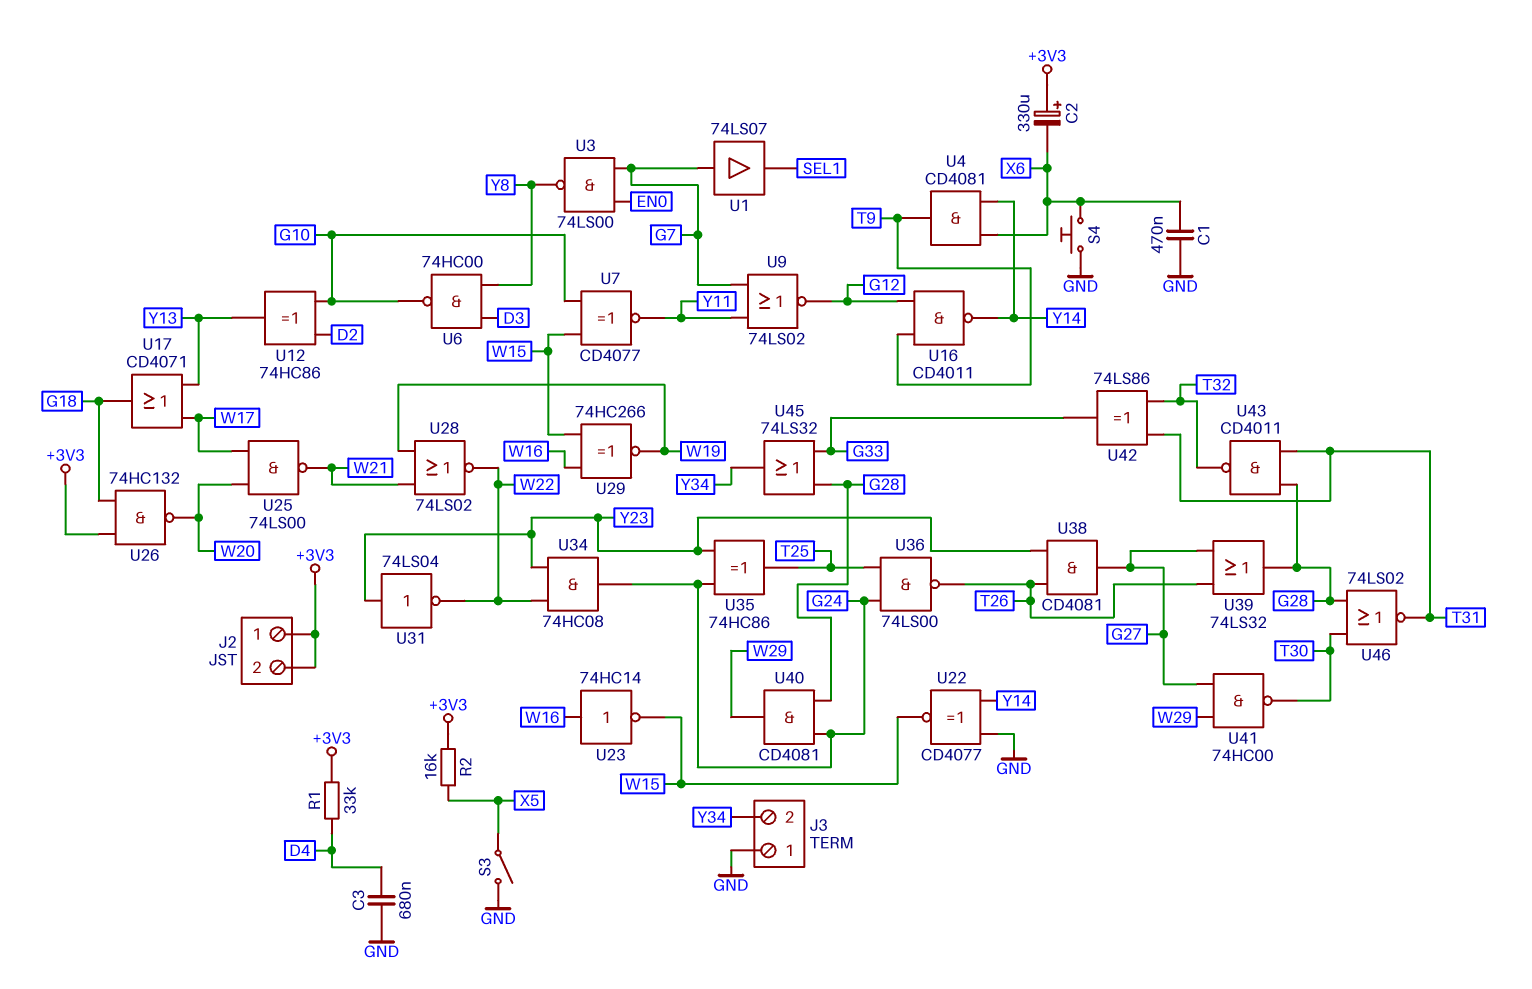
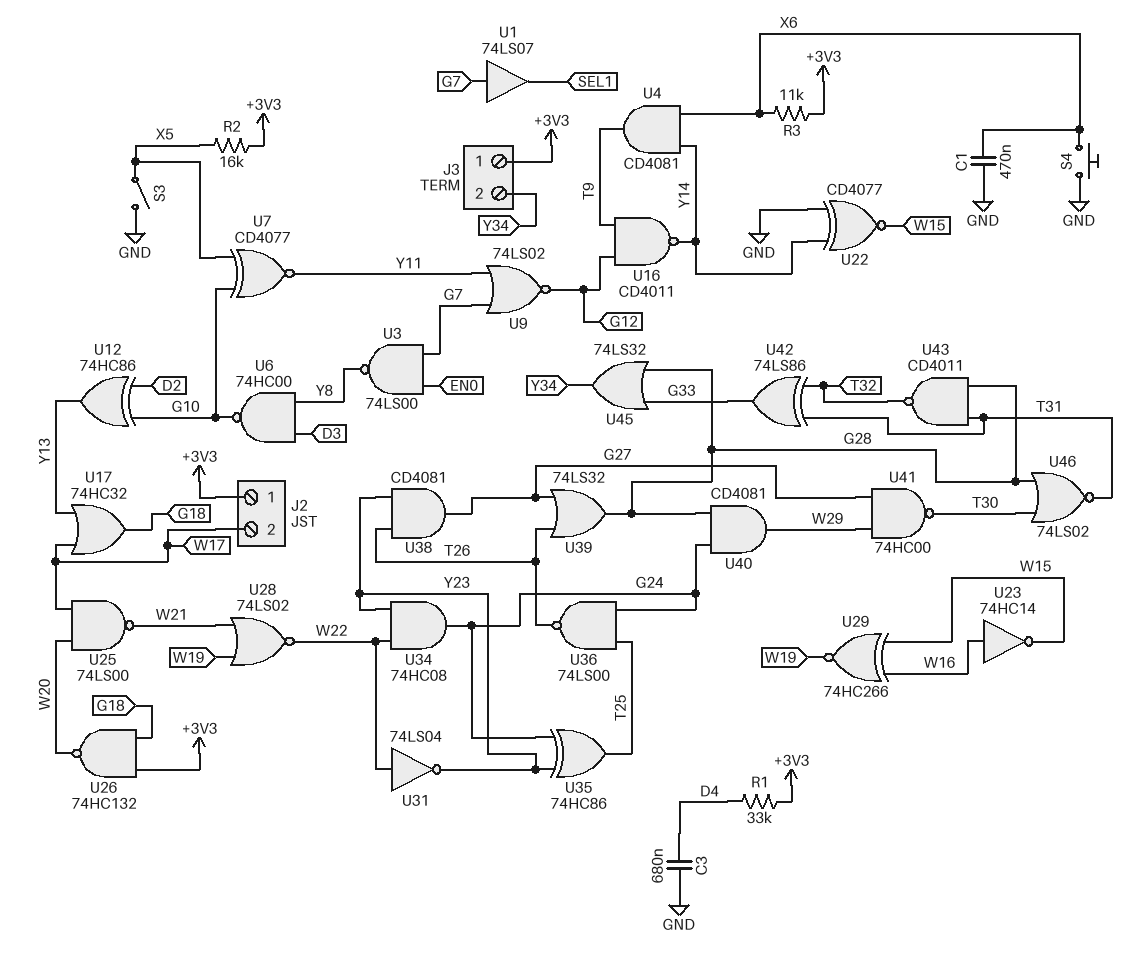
C2: 330uF (plus +3V3, minus X6) -> none
J2 pin 2: +3V3 -> W17
J3 pin 1: GND -> +3V3
R3: none -> 11k (+3V3, X6)
U7: XNOR CD4077 (in G10, in W15, out Y11) -> XNOR CD4077 (in G10, in X5, out Y11)
U17: OR CD4071 (in W17, in Y13, out G18) -> OR 74HC32 (in W17, in Y13, out G18)
U31: NOT 74LS04 (in Y23, out W22) -> NOT 74LS04 (in W22, out Y23)

